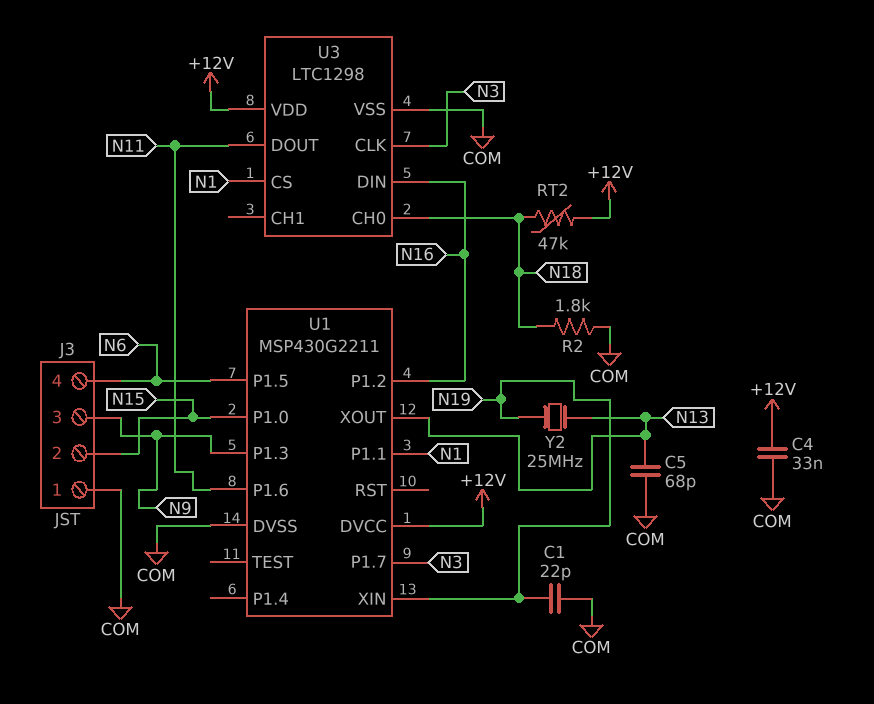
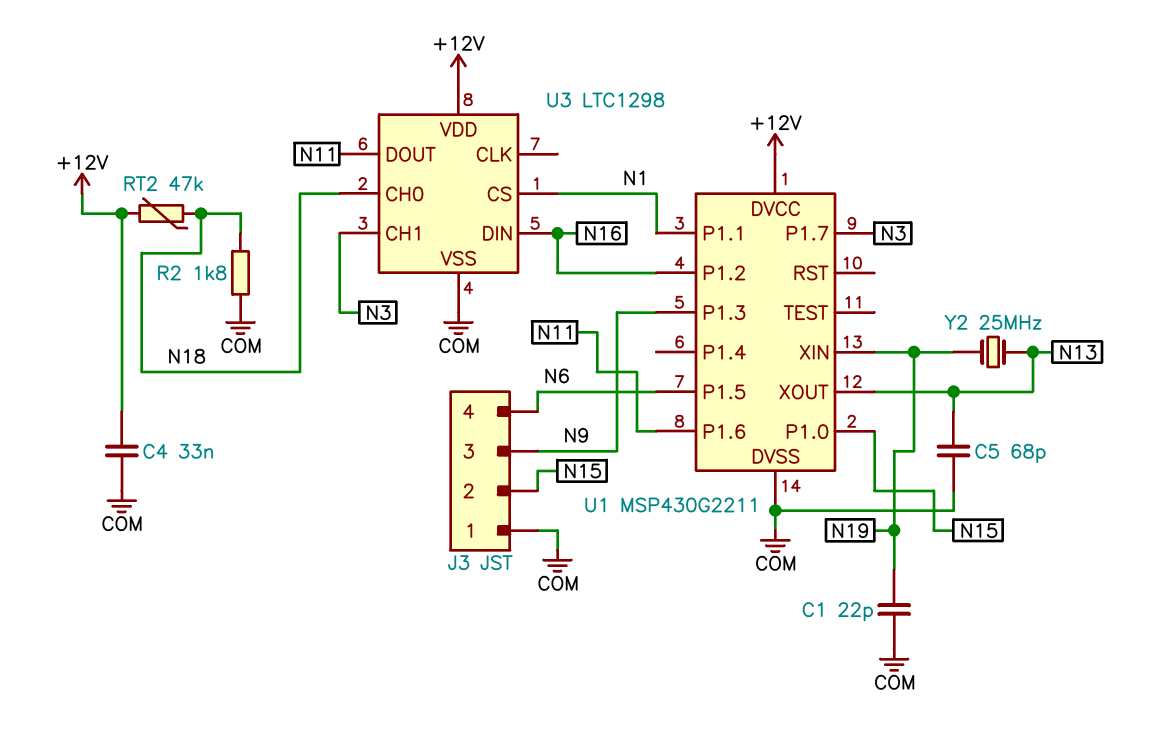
U3 pin CH1: none -> N3
U3 pin CLK: N3 -> none

